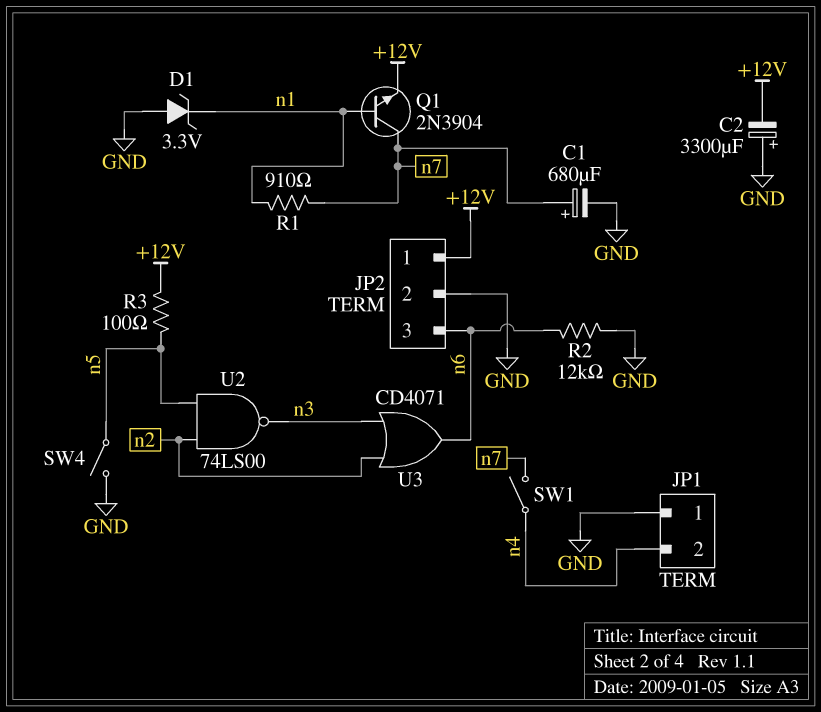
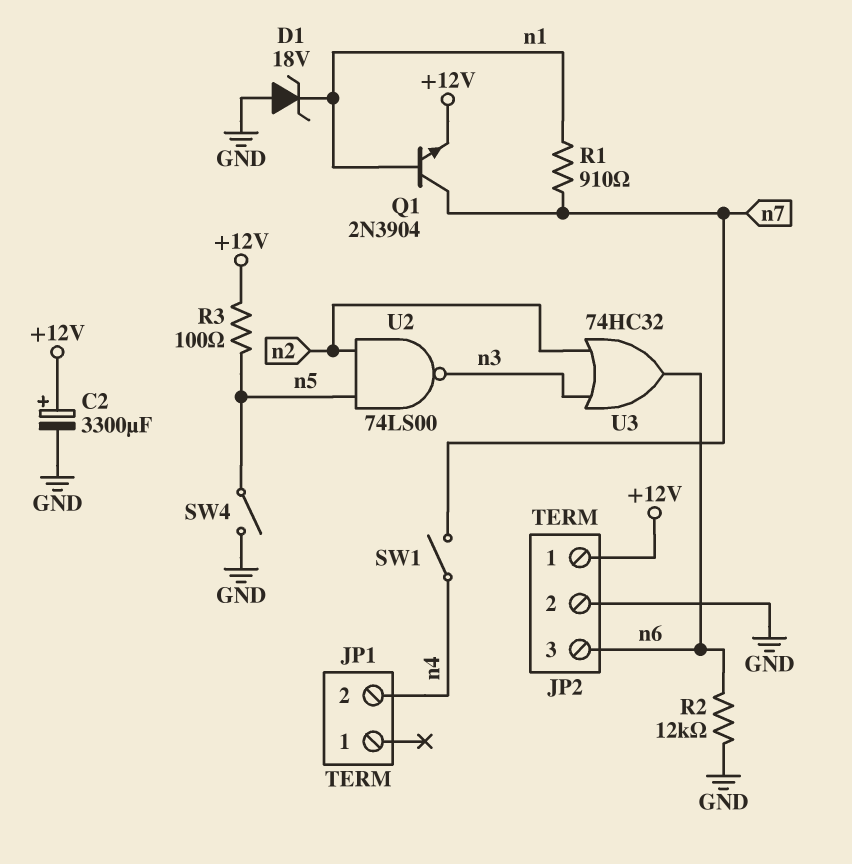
C1: 680uF (plus n7, minus GND) -> none
C2: 3300uF (plus GND, minus +12V) -> 3300uF (plus +12V, minus GND)
D1: zener 3.3V (A GND, K n1) -> zener 18V (A GND, K n1)
JP1 pin 1: GND -> none
U3: OR CD4071 (in n2, in n3, out n6) -> OR 74HC32 (in n2, in n3, out n6)

